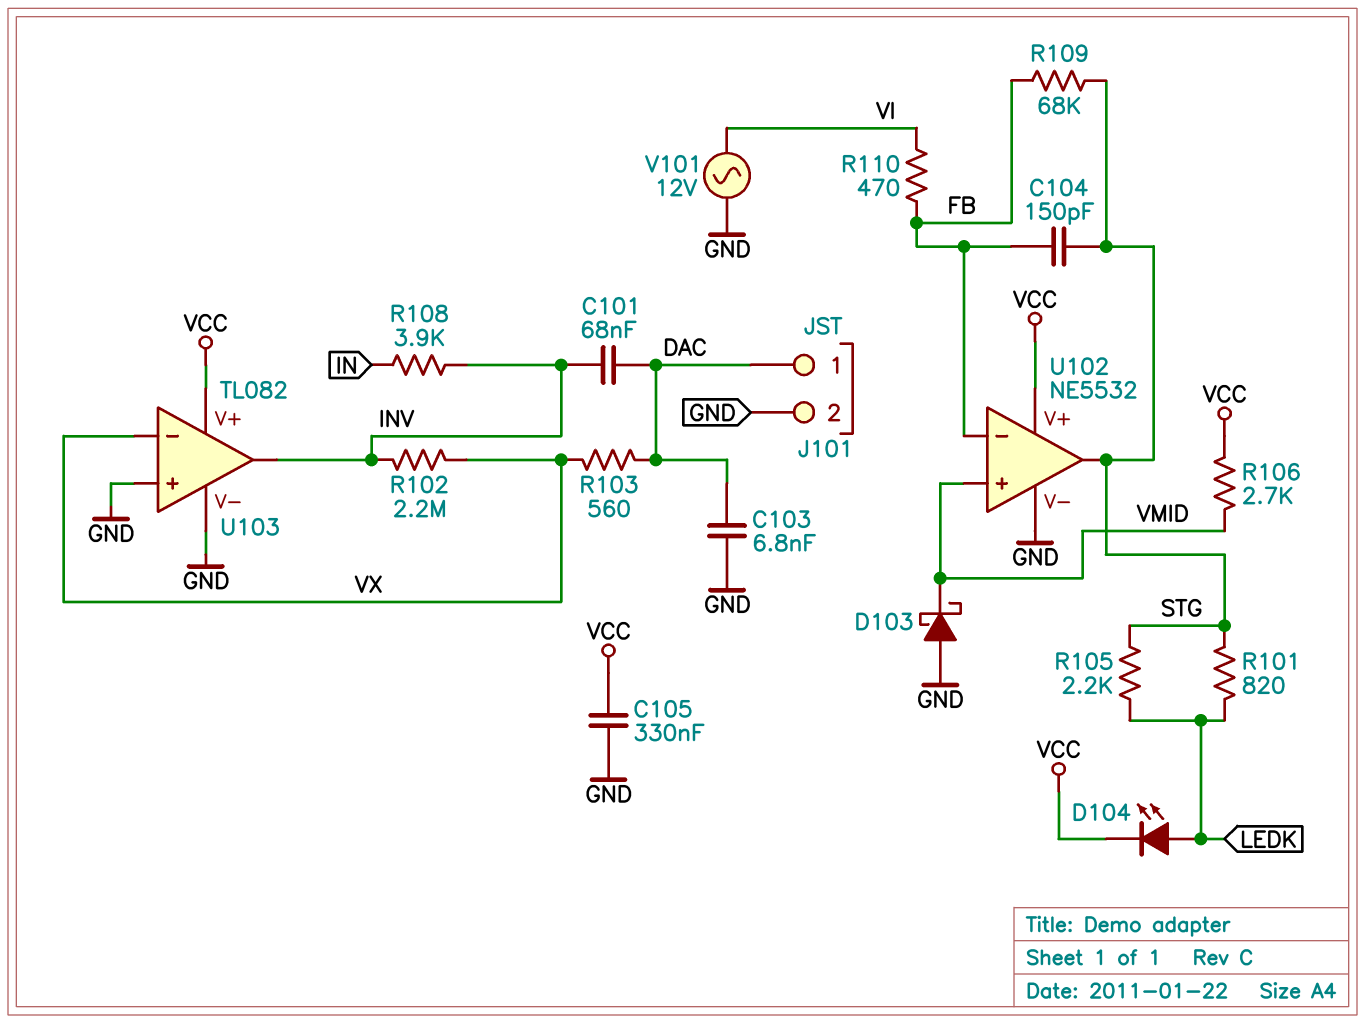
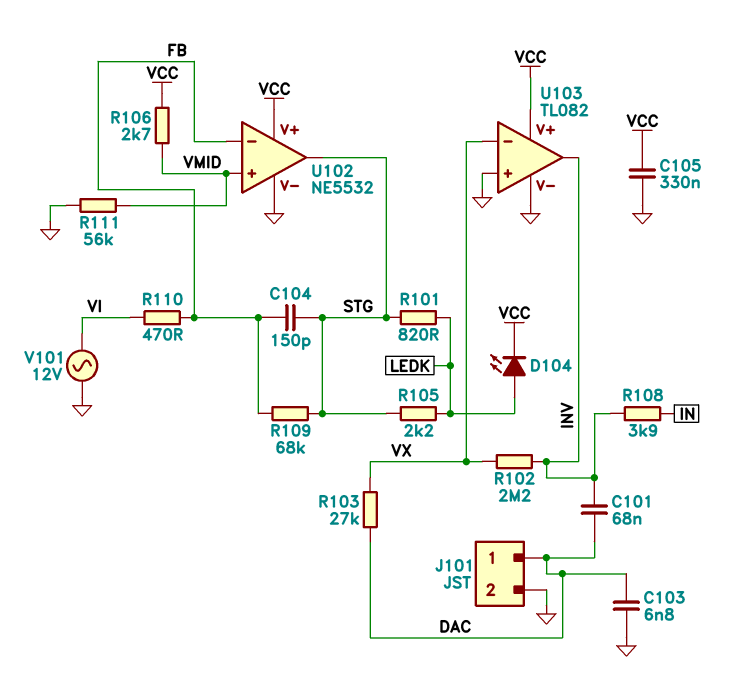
D103: schottky (A GND, K VMID) -> none
R103: 560 (DAC, VX) -> 27k (DAC, VX)
R111: none -> 56k (GND, VMID)

